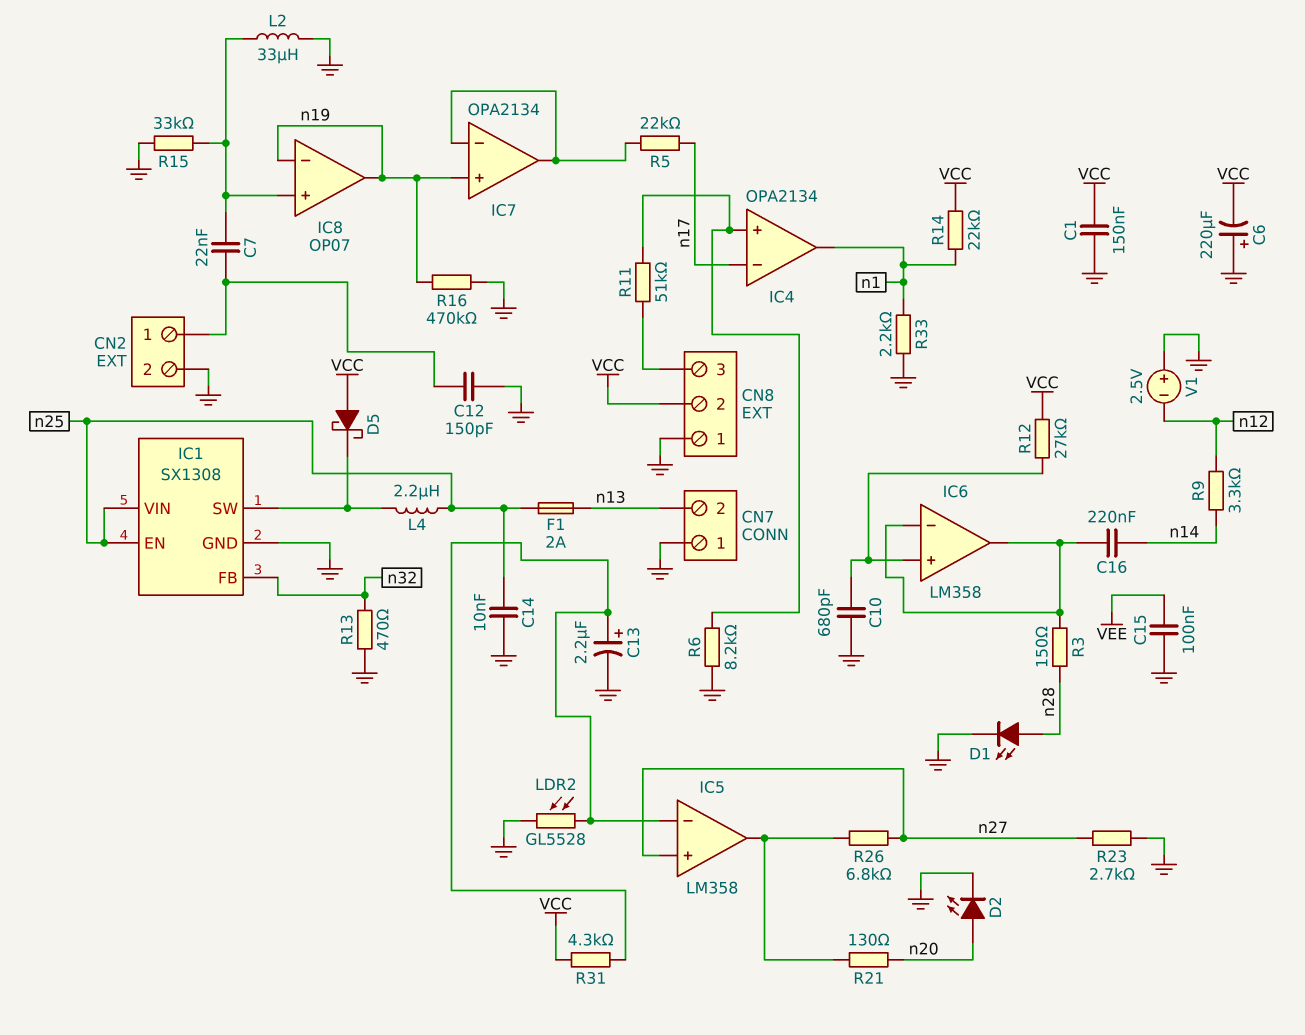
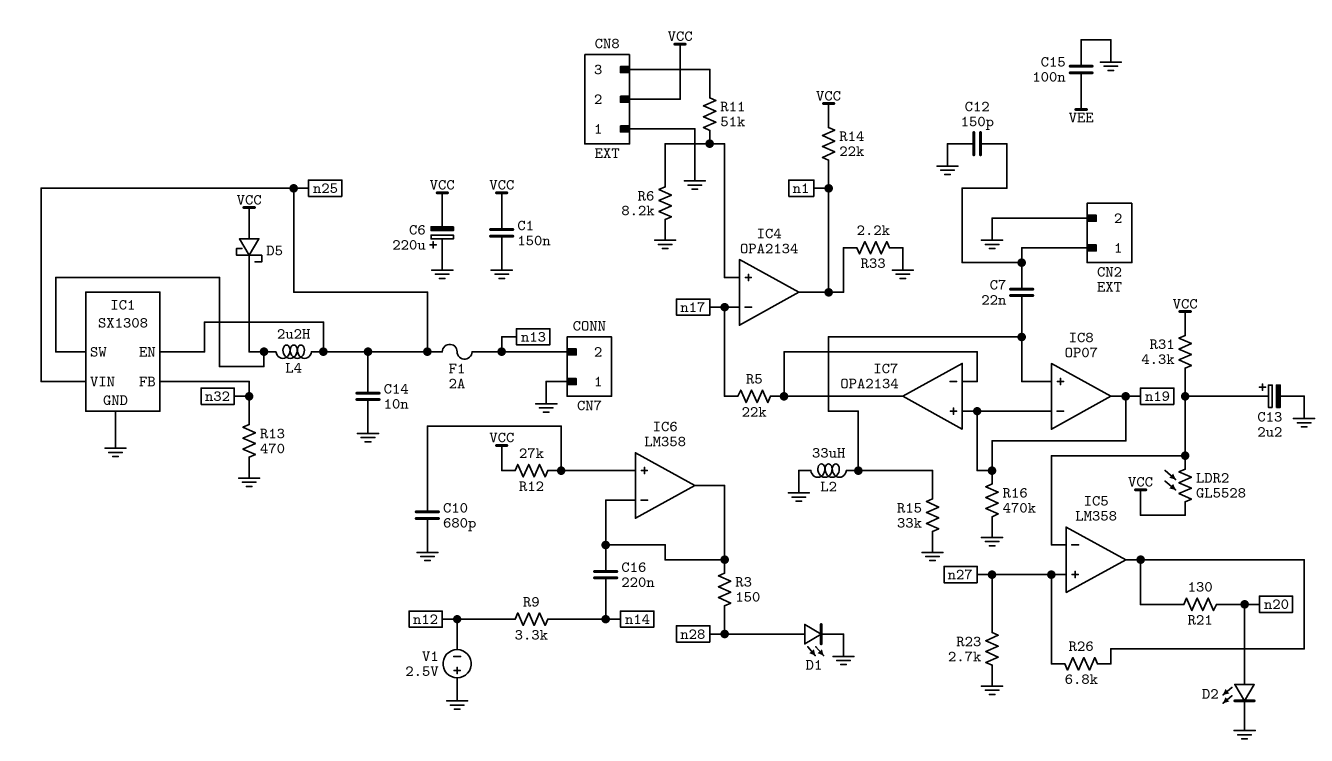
LDR2: GL5528 (GND, IC5/in-) -> GL5528 (IC5/in-, VCC)

